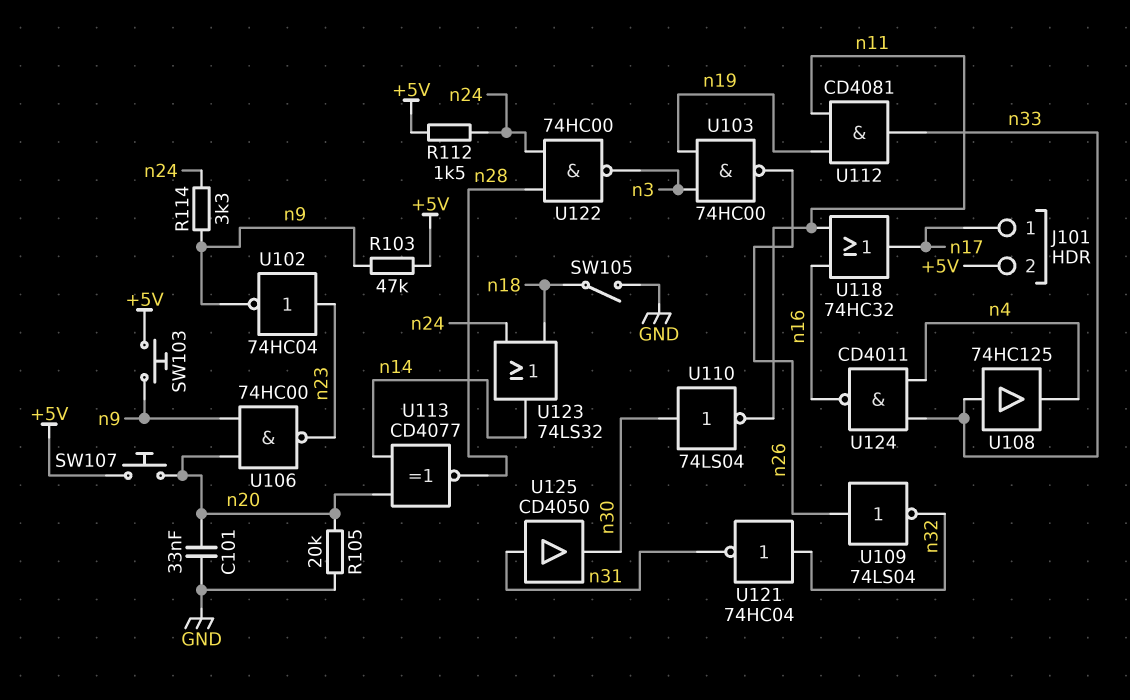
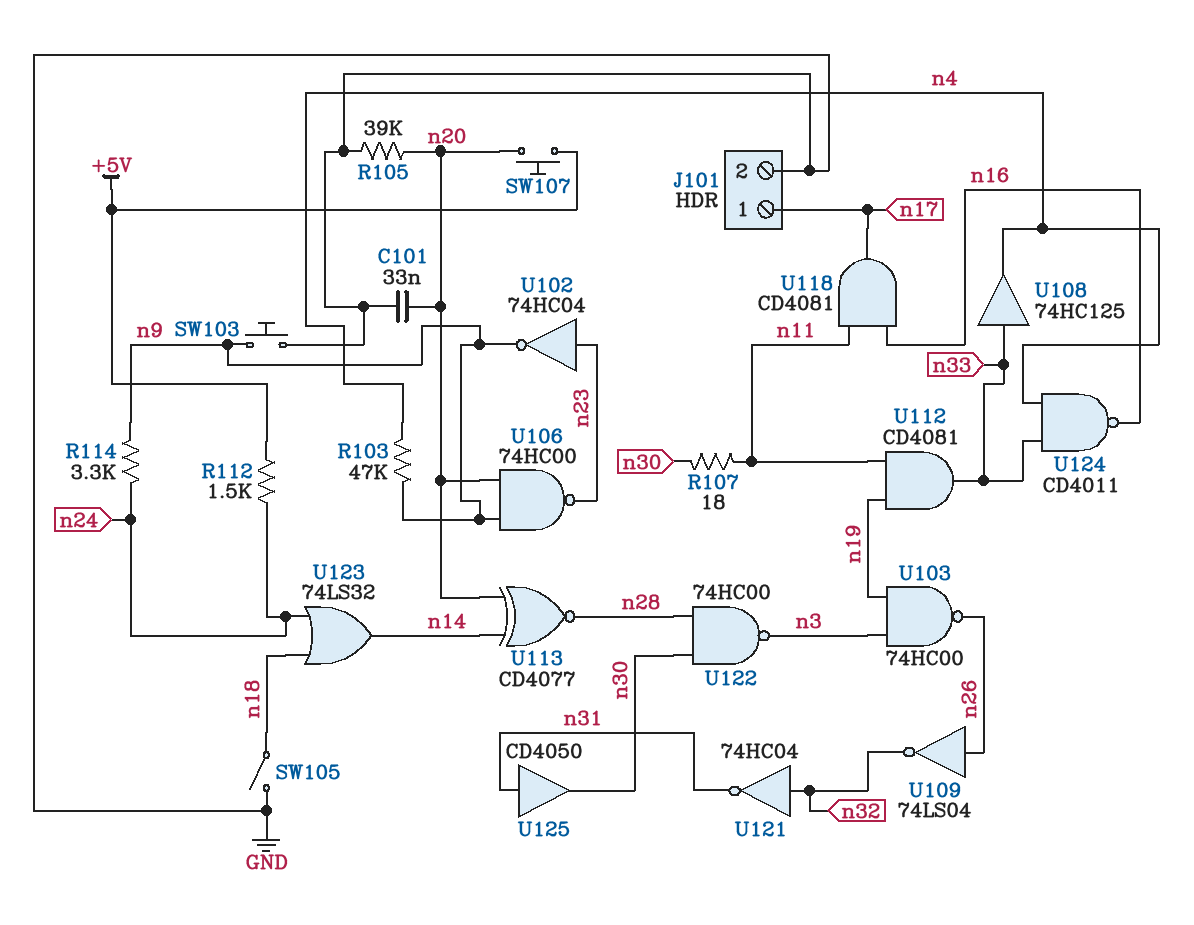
J101 pin 2: +5V -> GND
R103: 47k (+5V, n9) -> 47k (n4, n9)
R105: 20k (GND, n20) -> 39k (GND, n20)
R107: none -> 18 (n11, n30)
SW103: button (+5V, n9) -> button (GND, n9)
U110: NOT 74LS04 (in n30, out n11) -> none
U118: OR 74HC32 (in n11, in n16, out n17) -> AND CD4081 (in n11, in n16, out n17)
U122: NAND 74HC00 (in n24, in n28, out n3) -> NAND 74HC00 (in n28, in n30, out n3)

